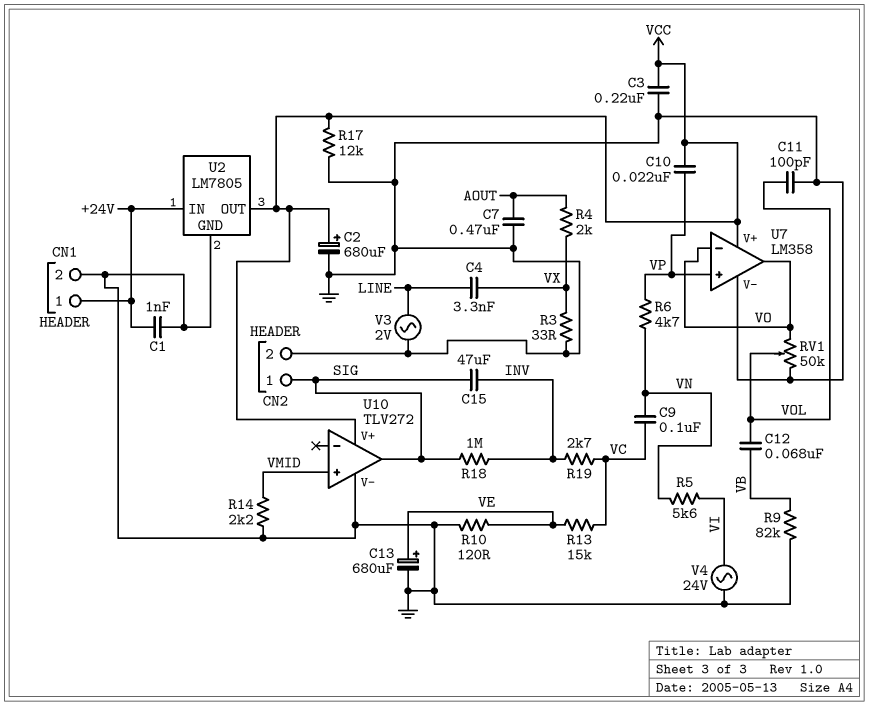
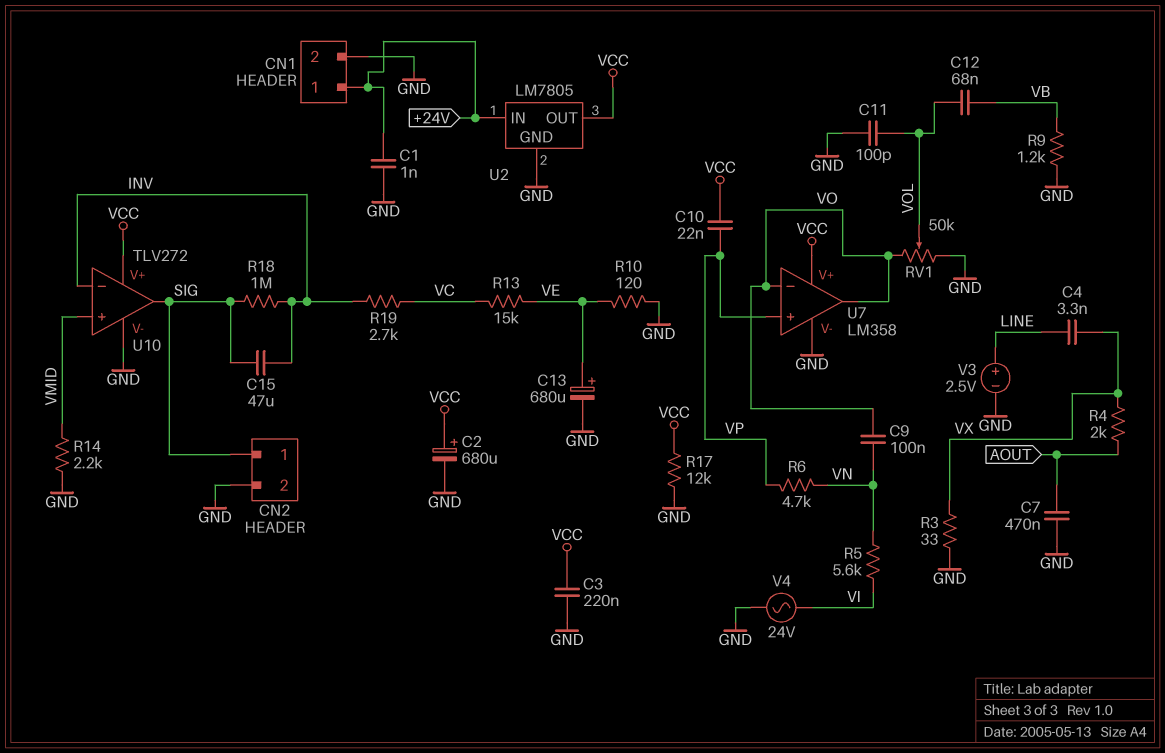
C9: 100nF (VC, VN) -> 100nF (VN, VO)
R9: 82k (GND, VB) -> 1.2k (GND, VB)
U10 pin in-: none -> INV
V3: AC 2V (GND, LINE) -> 2.5V (plus LINE, minus GND)

